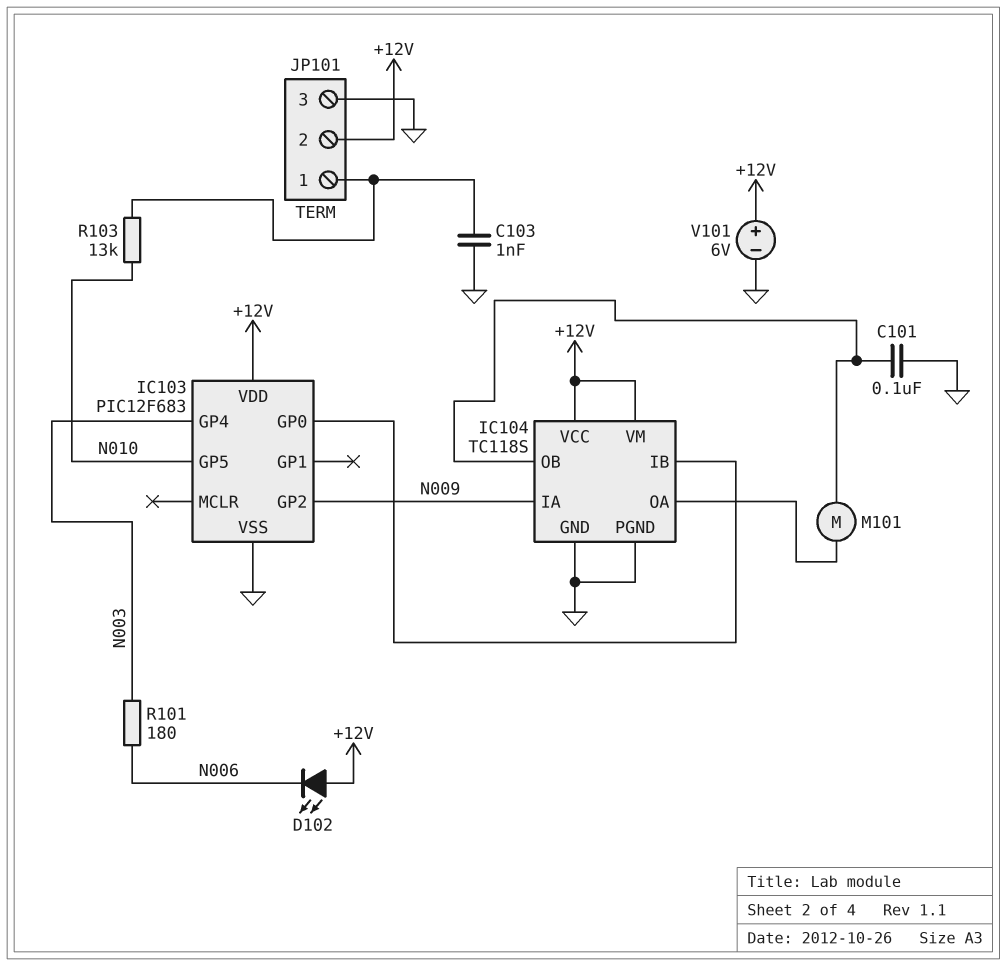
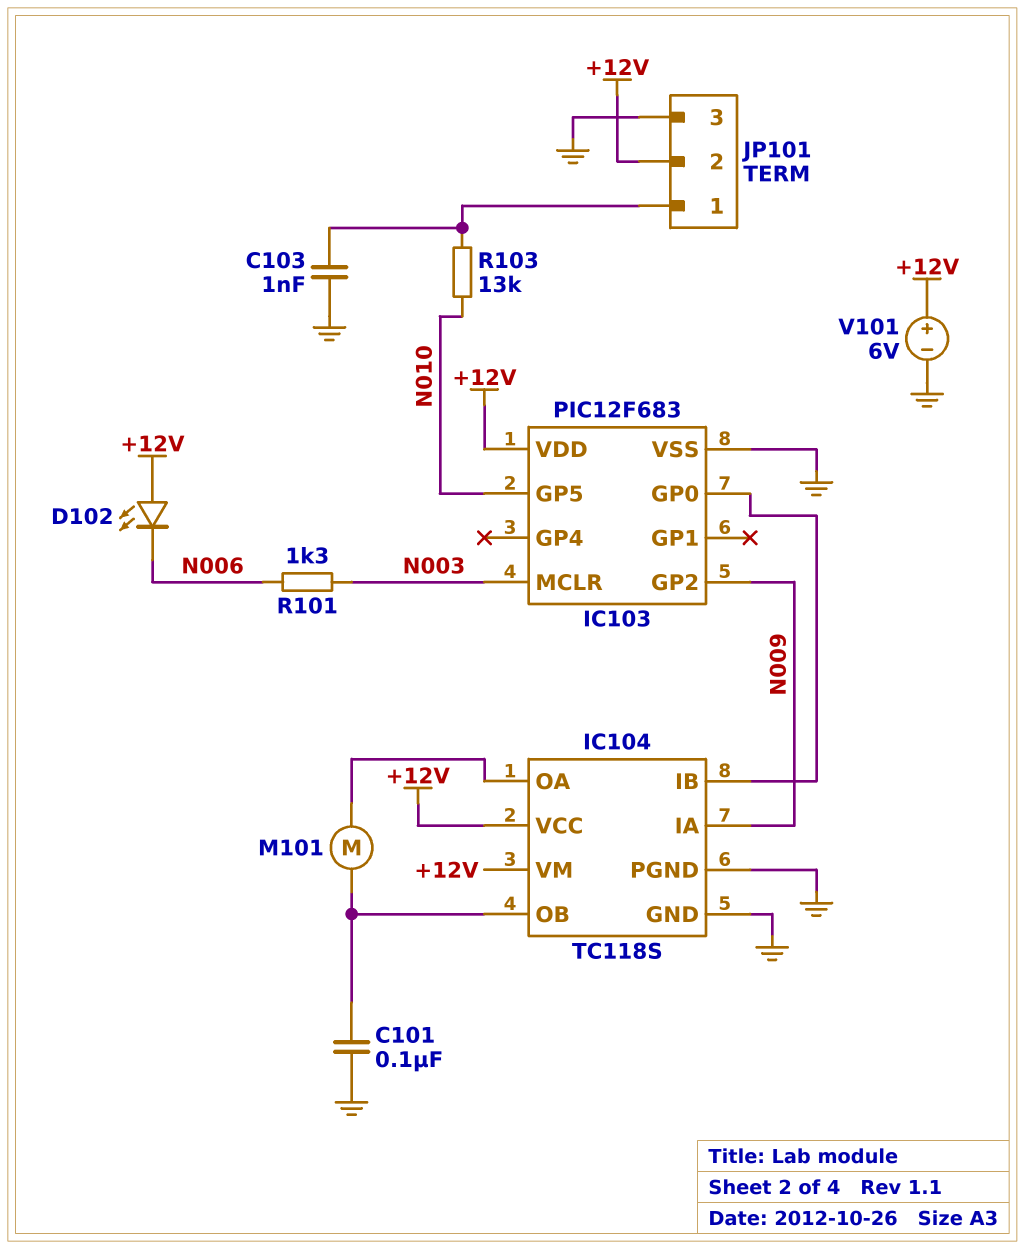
IC103 pin GP4: N003 -> none
IC103 pin MCLR: none -> N003
R101: 180 (N003, N006) -> 1.3k (N003, N006)

